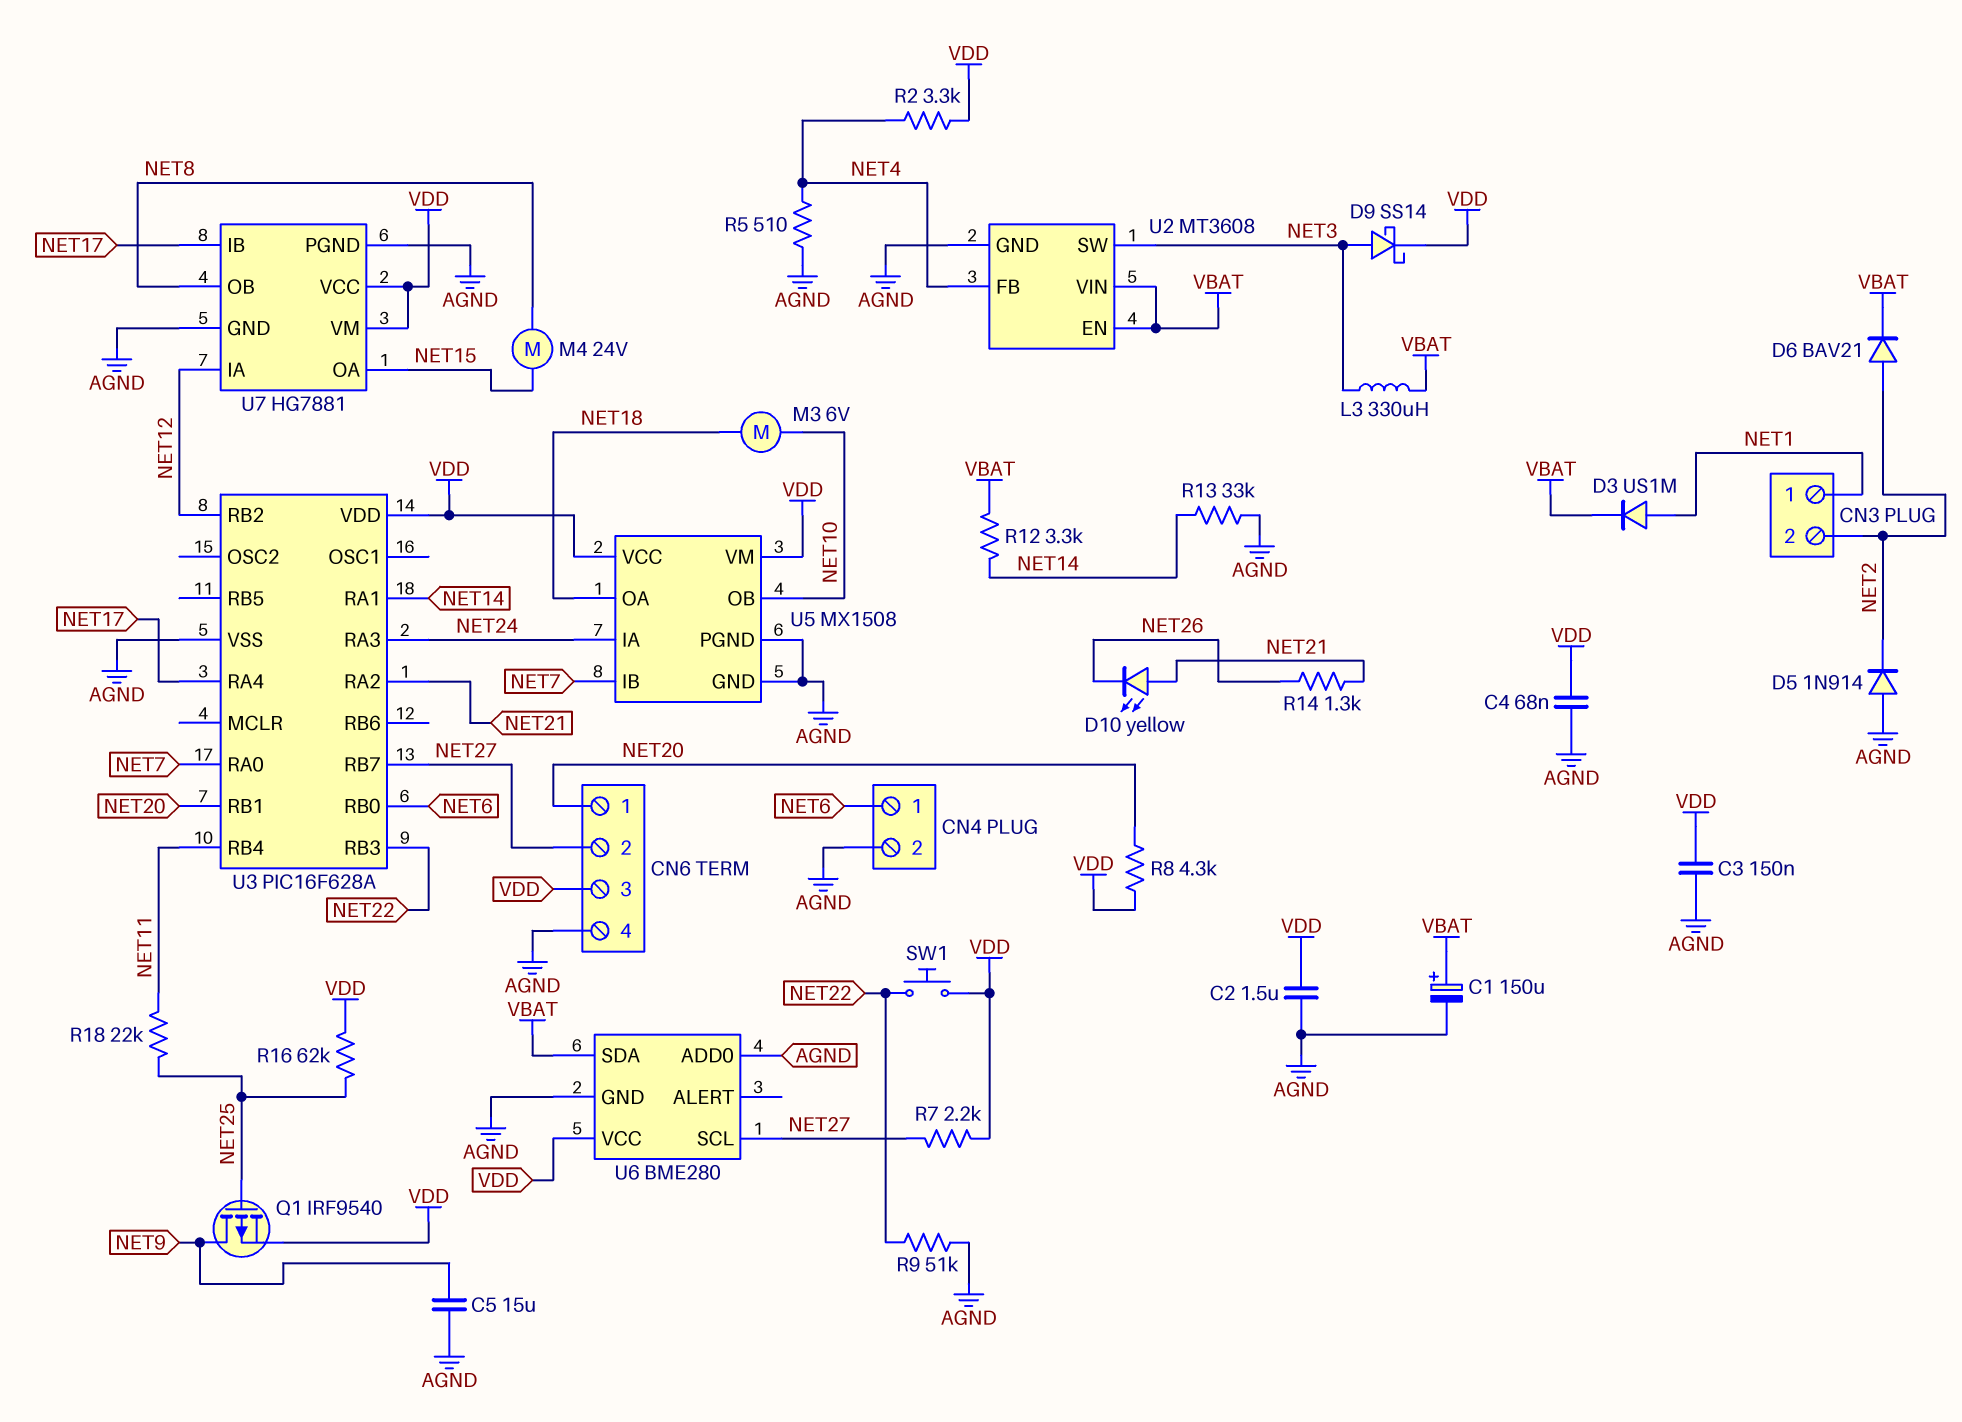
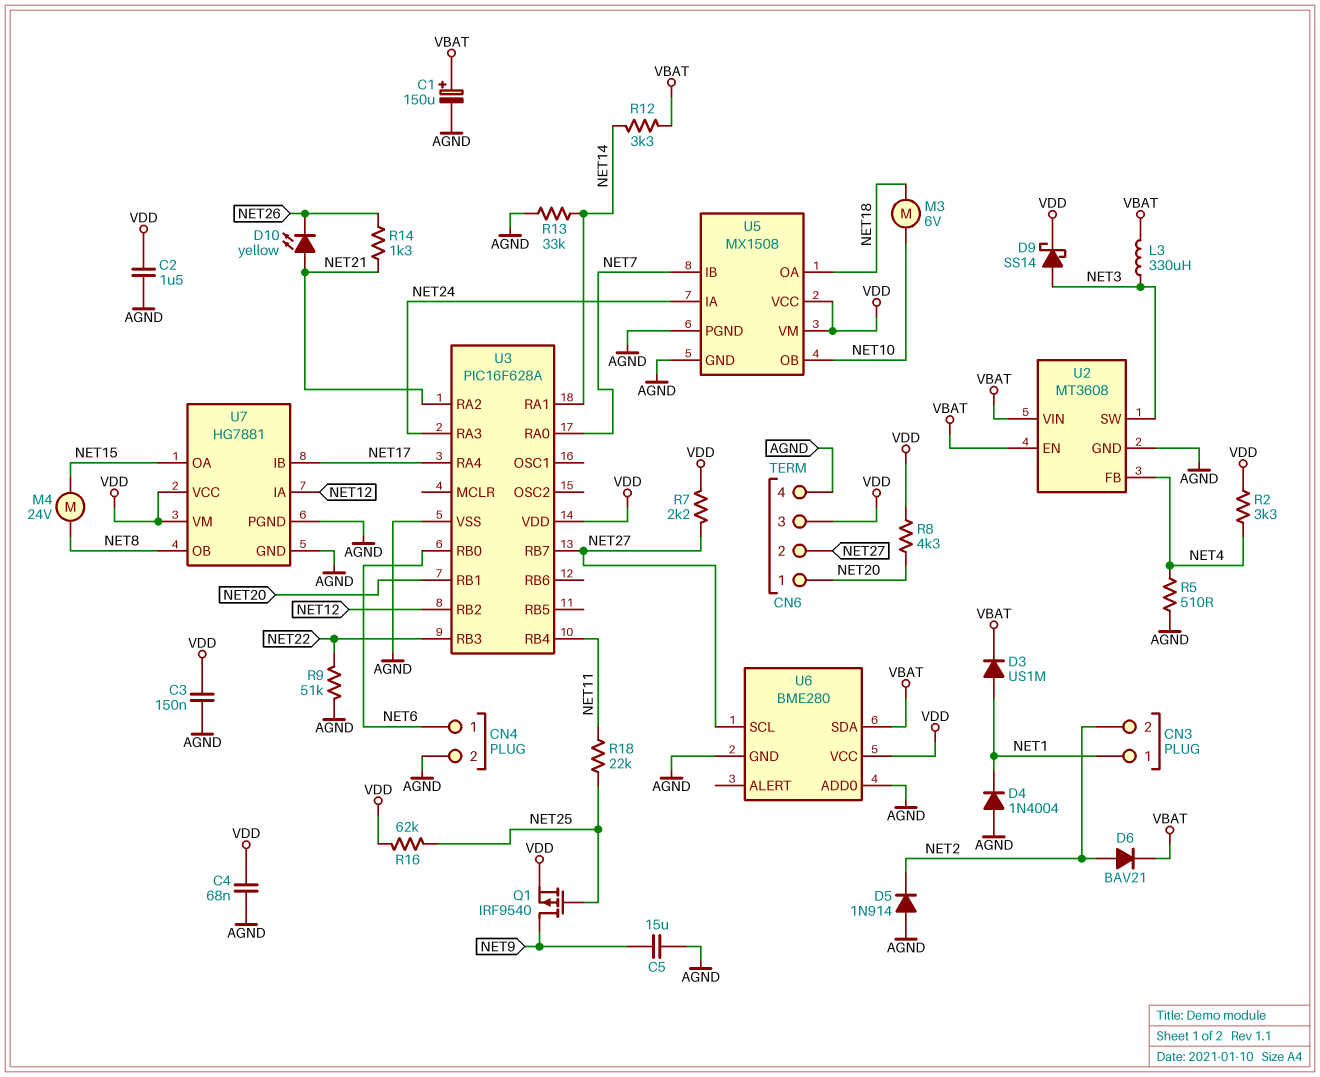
D4: none -> diode 1N4004 (A AGND, K NET1)
SW1: button (NET22, VDD) -> none

